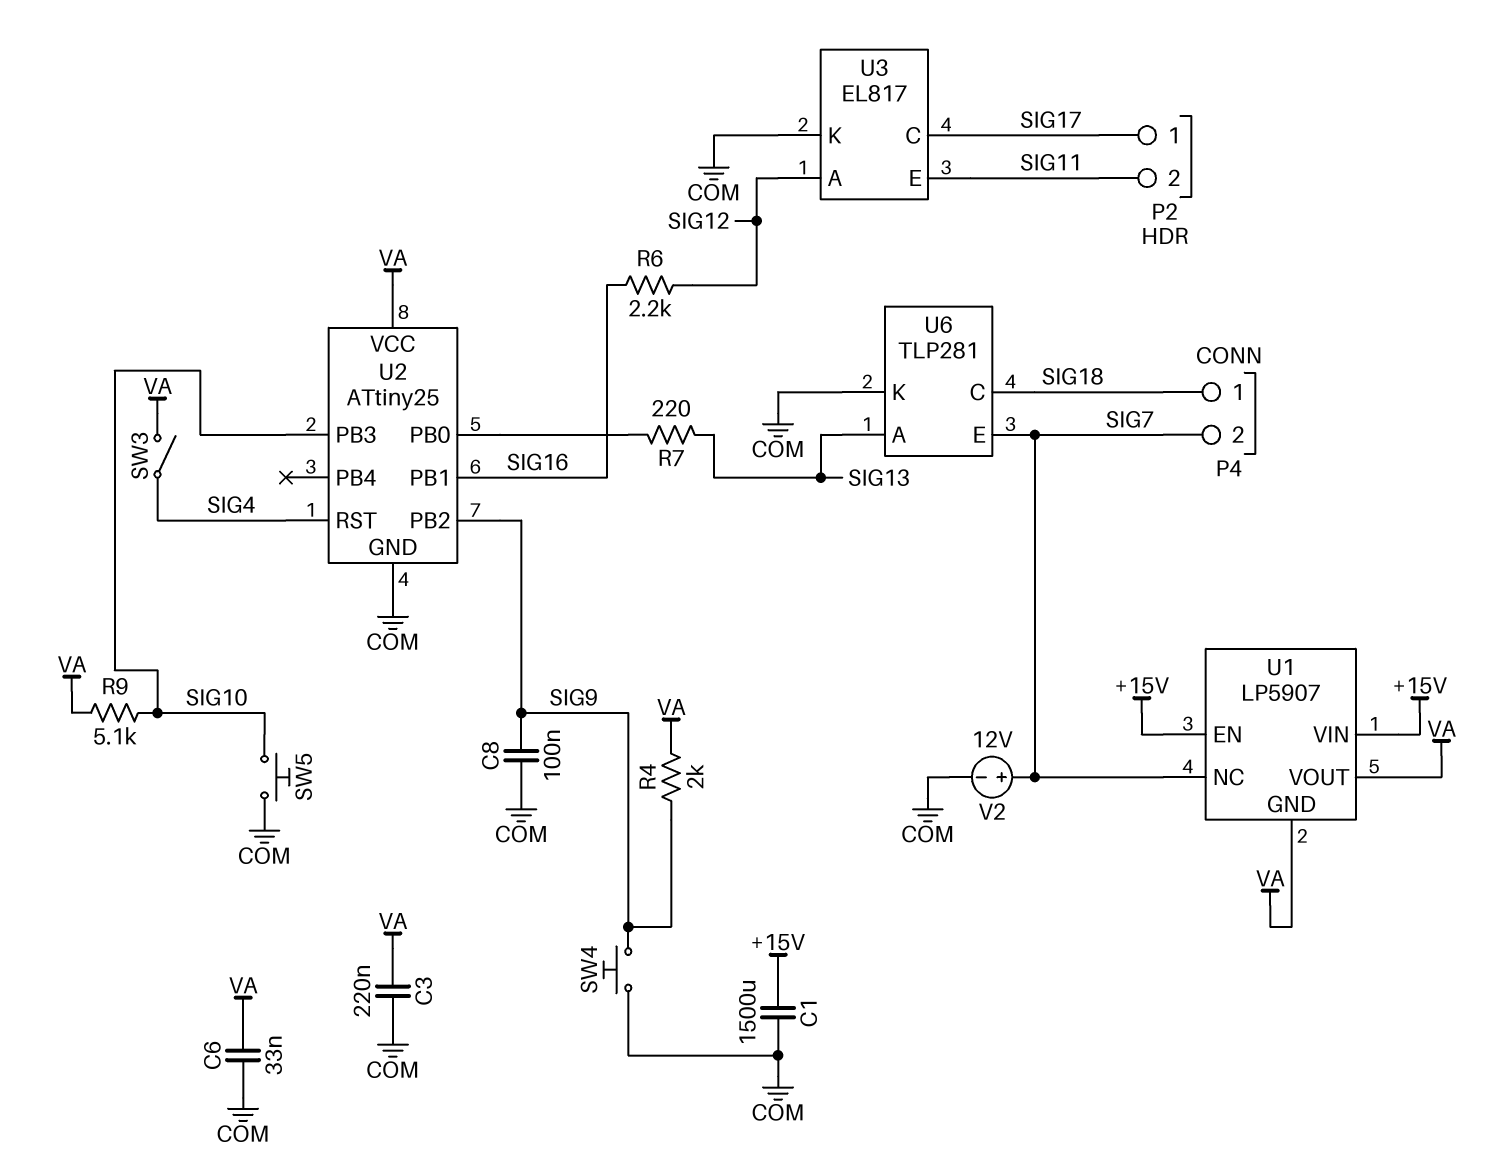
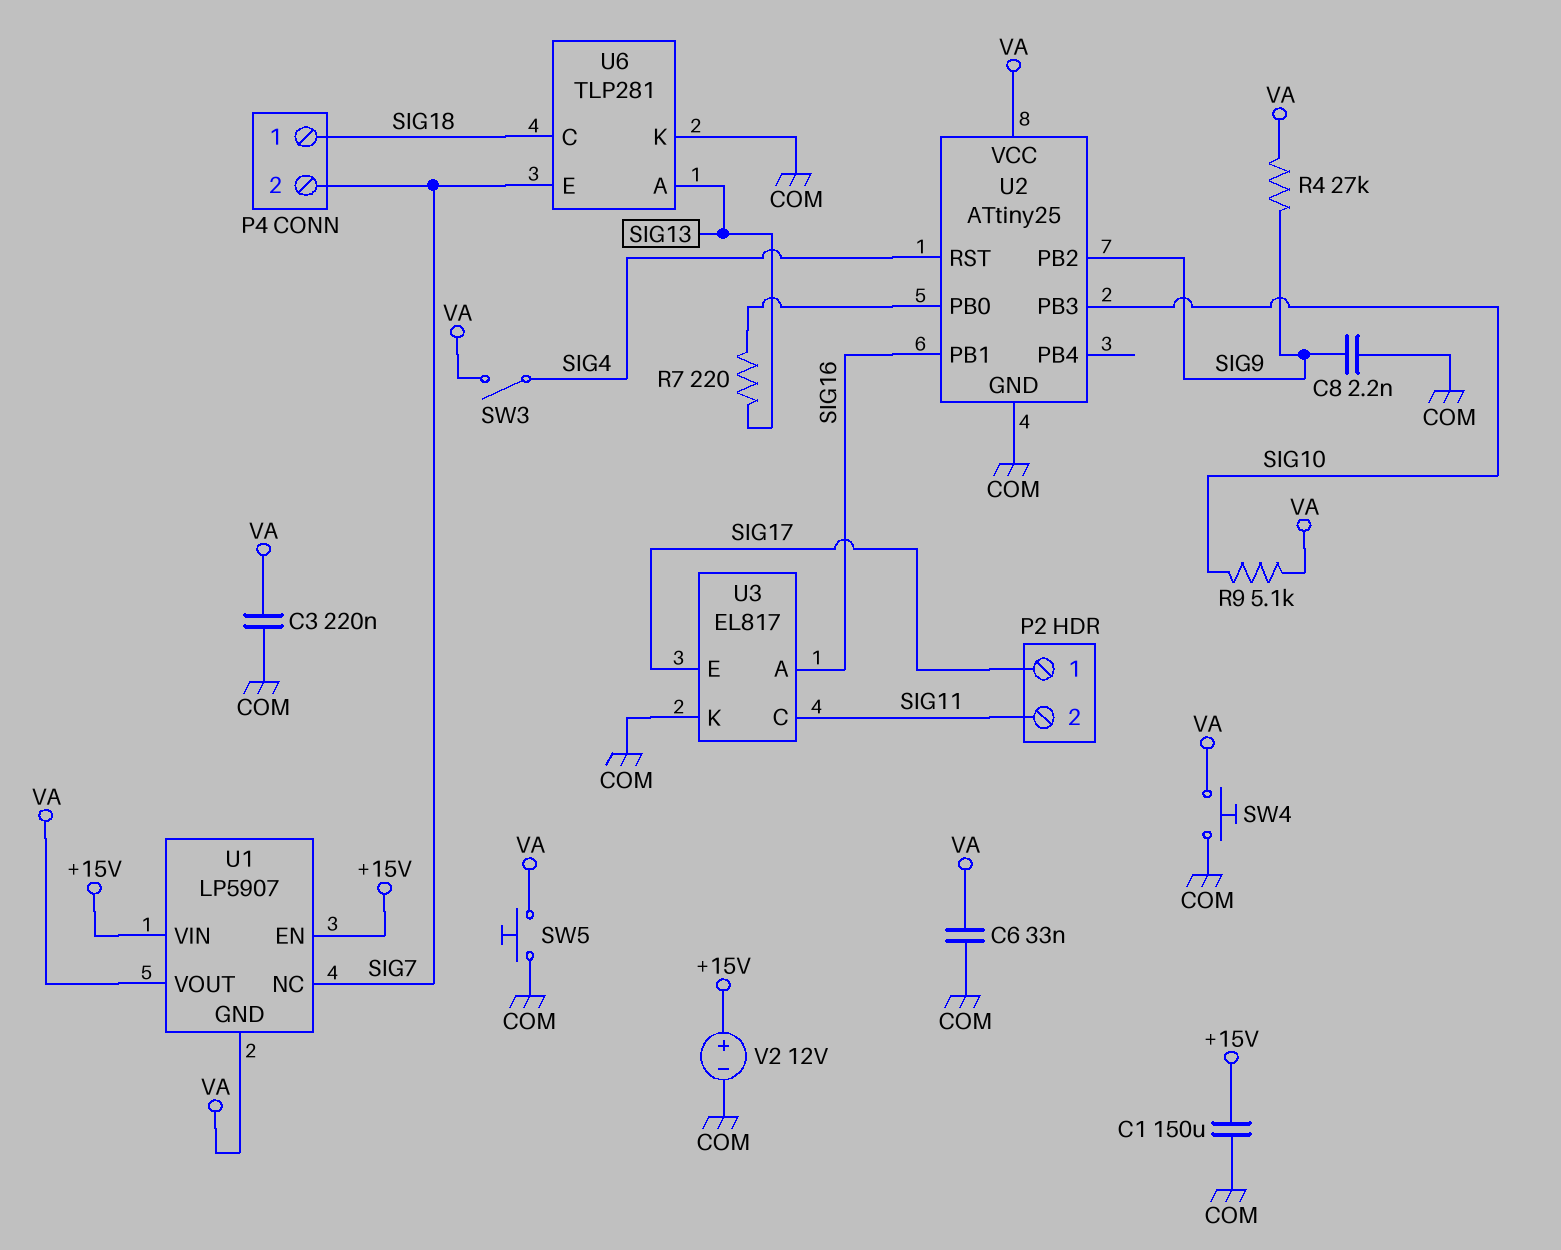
C1: 1500uF (+15V, COM) -> 150uF (+15V, COM)
C8: 100nF (COM, SIG9) -> 2.2nF (COM, SIG9)
R4: 2k (SIG9, VA) -> 27k (SIG9, VA)
R6: 2.2k (SIG12, SIG16) -> none
SW4: button (COM, SIG9) -> button (COM, VA)
SW5: button (COM, SIG10) -> button (COM, VA)
U3 pin A: SIG12 -> SIG16
U3 pin C: SIG17 -> SIG11
U3 pin E: SIG11 -> SIG17
V2: 12V (plus SIG7, minus COM) -> 12V (plus +15V, minus COM)

